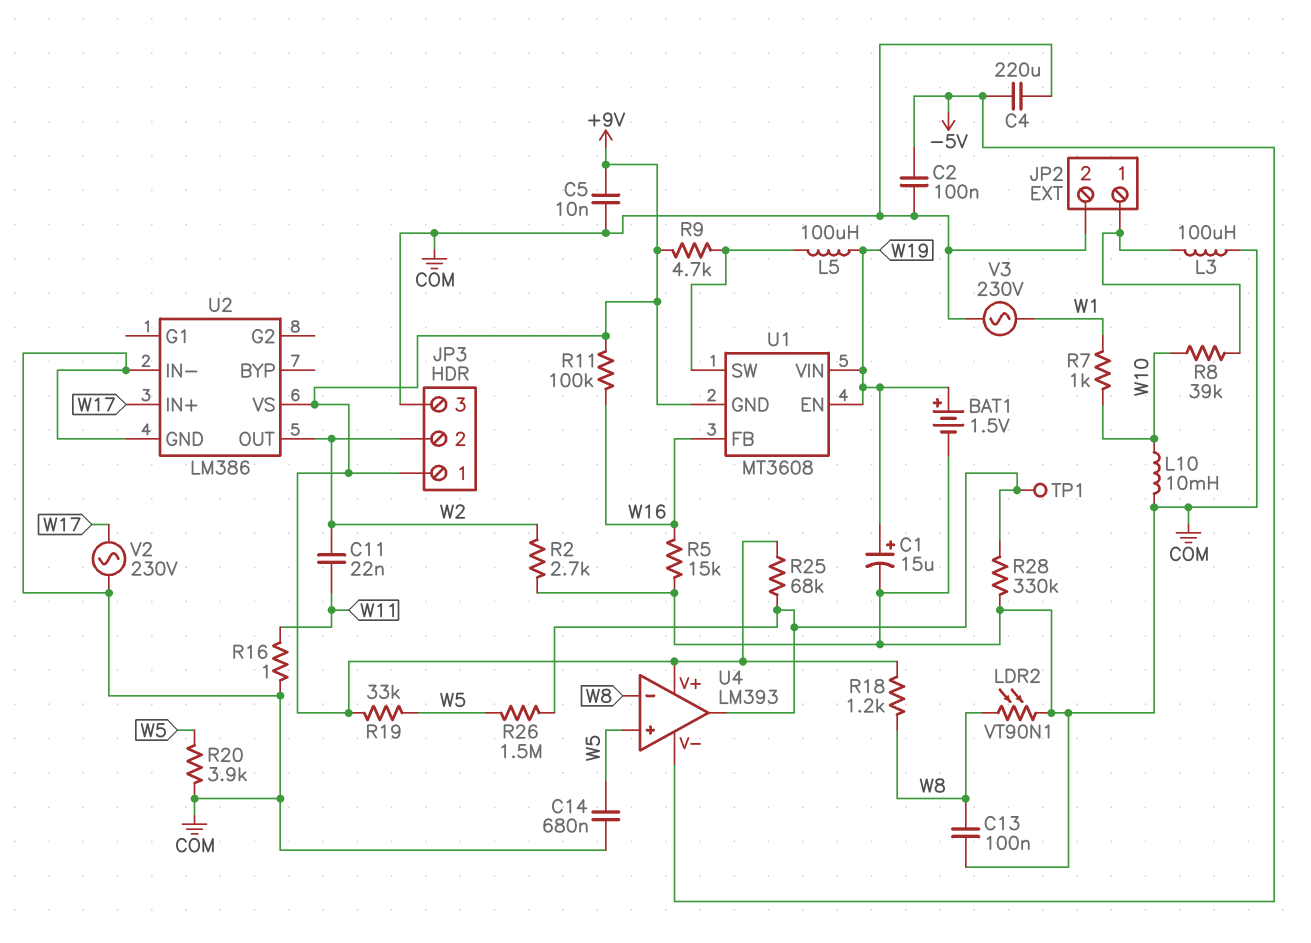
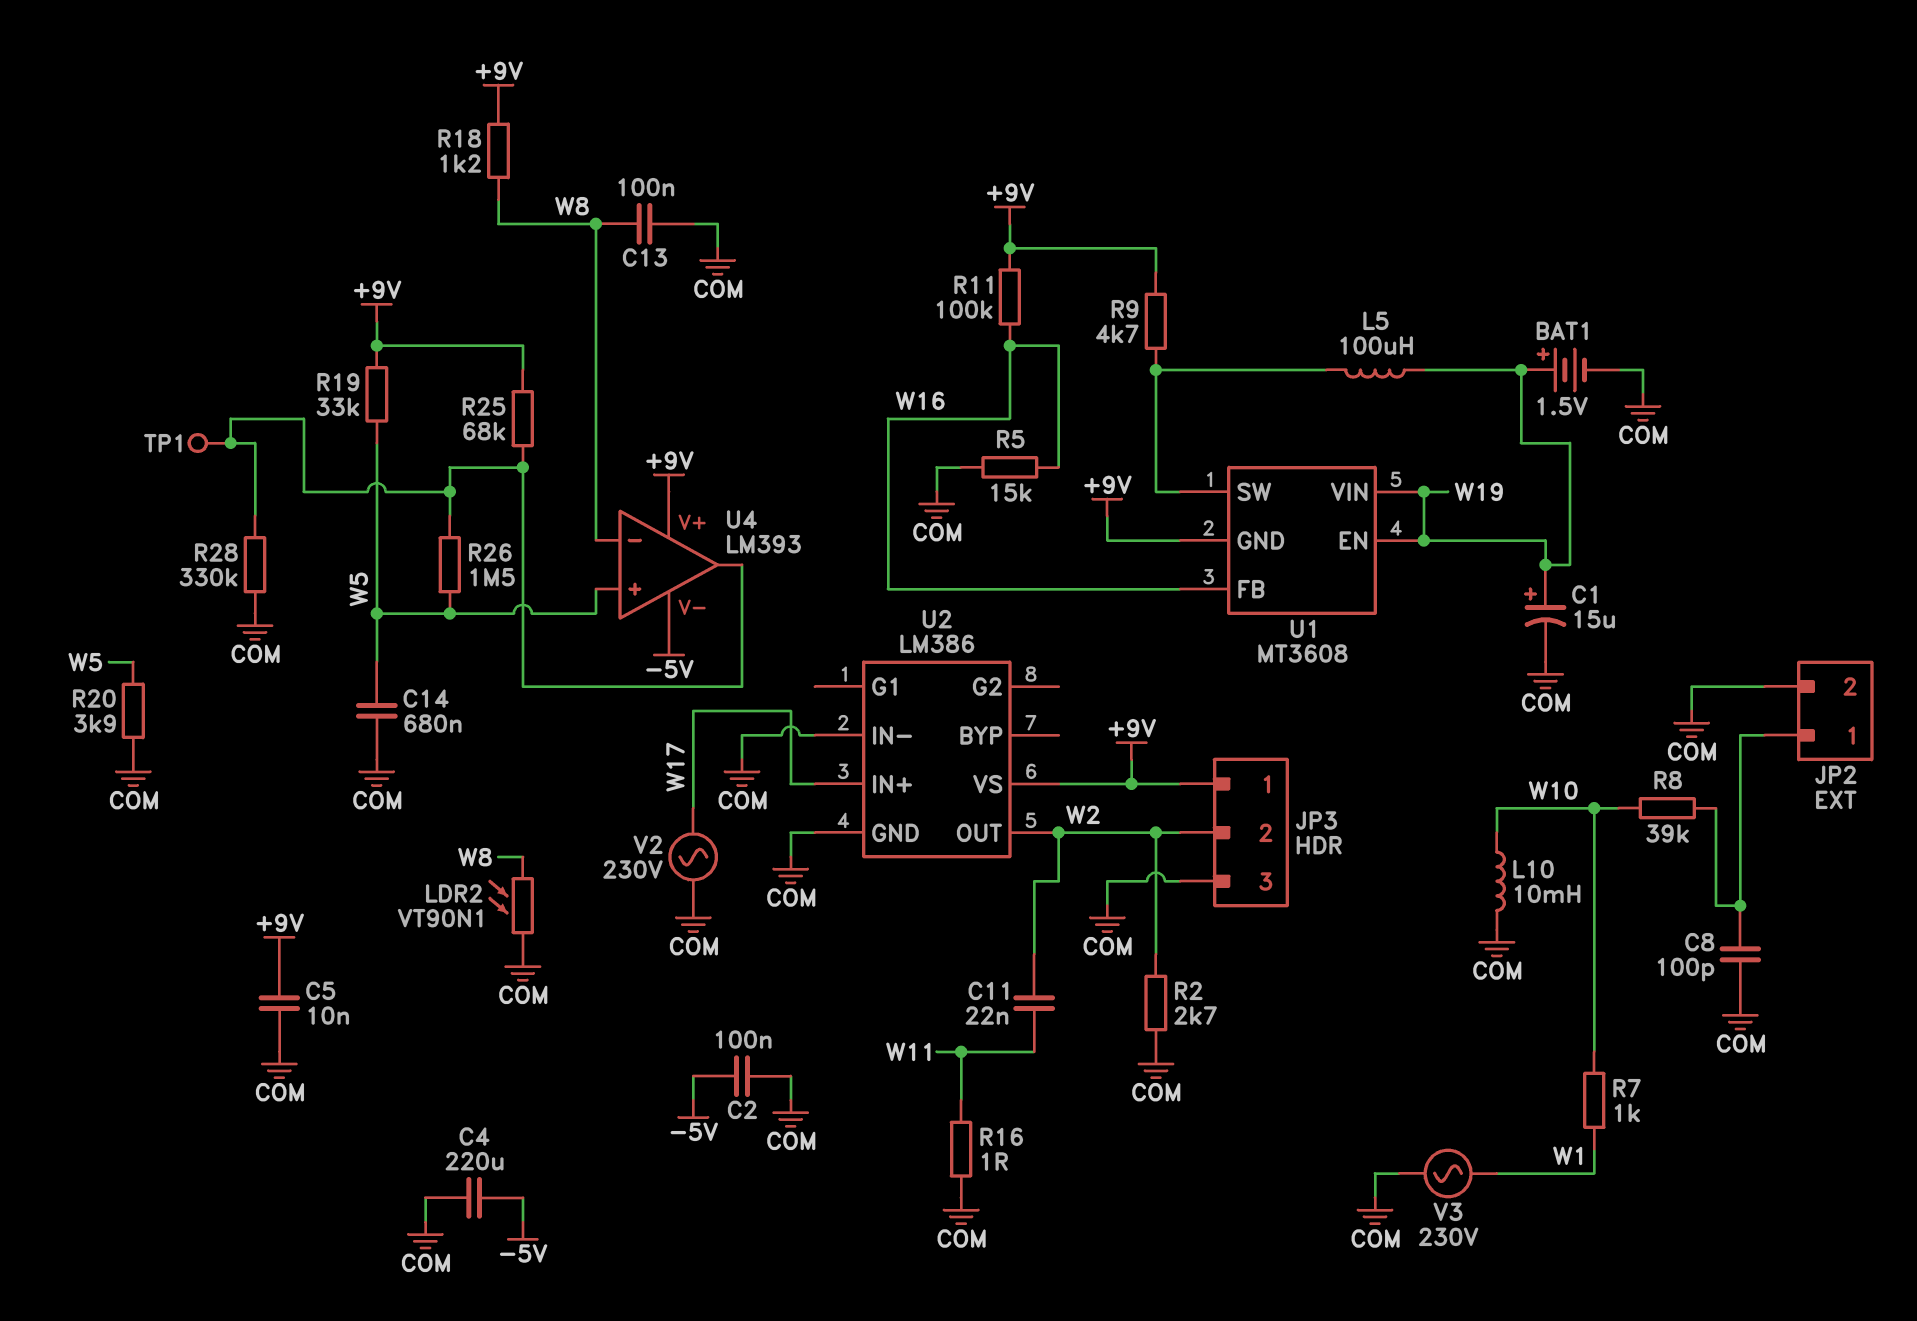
C8: none -> 100pF (COM, JP2/1)
L3: 100uH (COM, JP2/1) -> none

